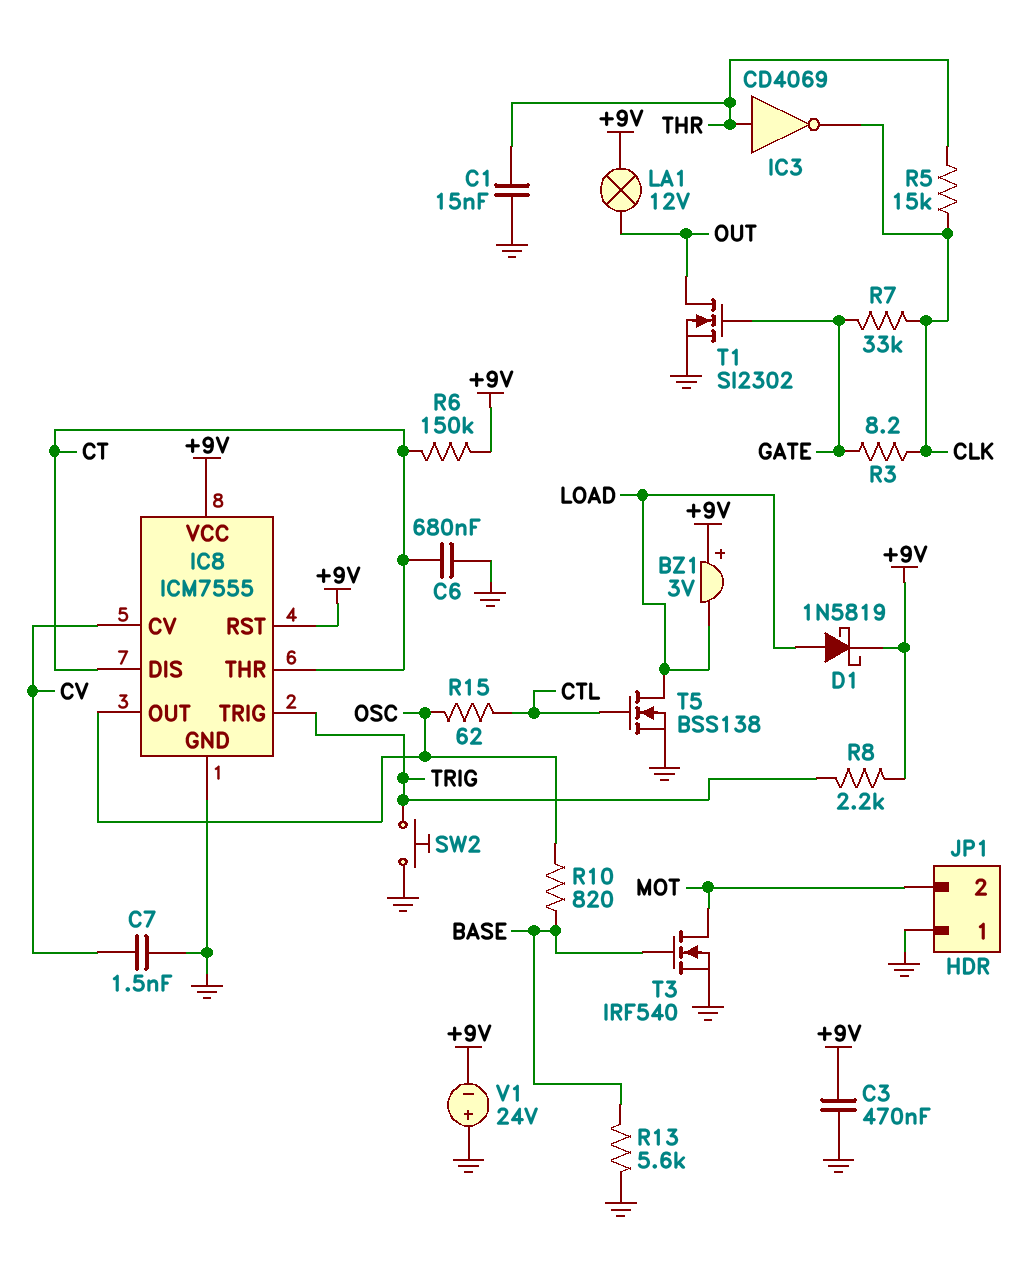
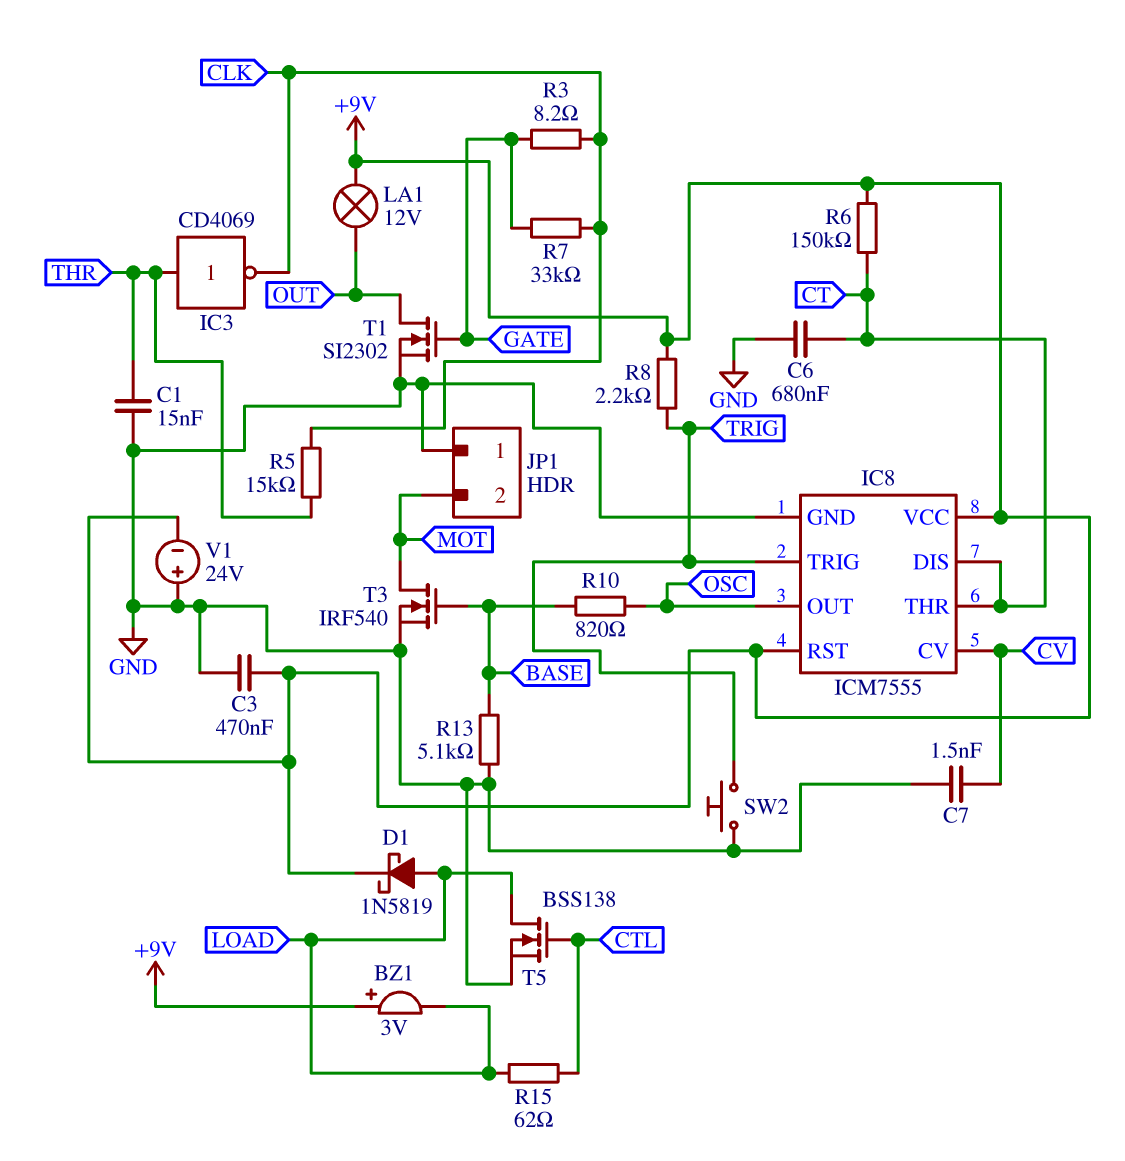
R13: 5.6k (BASE, GND) -> 5.1k (BASE, GND)
R15: 62 (CTL, OSC) -> 62 (CTL, LOAD)

